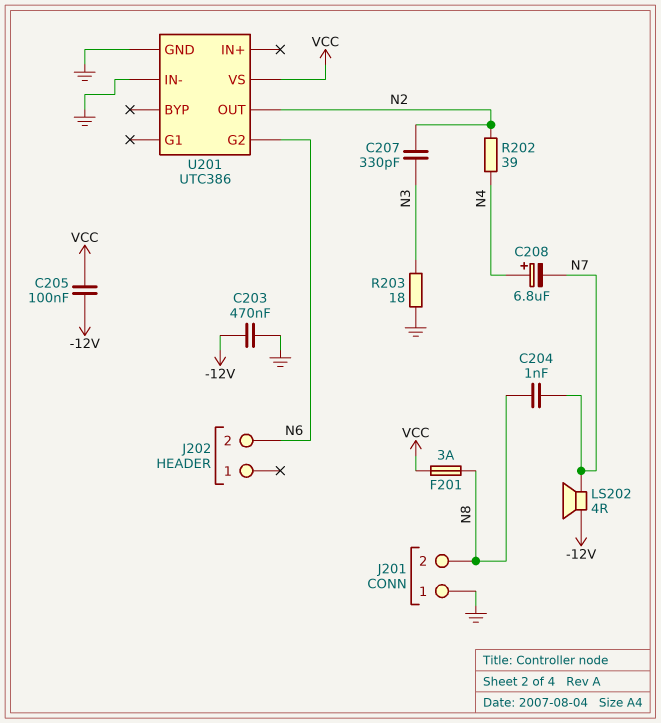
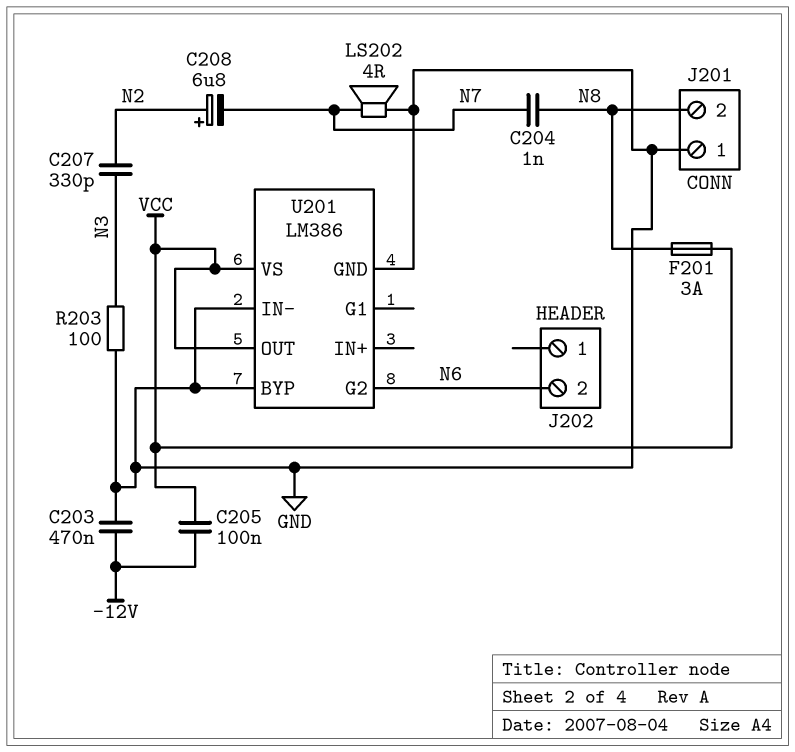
C208: 6.8uF (plus N4, minus N7) -> 6.8uF (plus N2, minus N7)
LS202: speaker 4R (-12V, N7) -> speaker 4R (GND, N7)
R202: 39 (N2, N4) -> none
R203: 18 (GND, N3) -> 100 (GND, N3)
U201: UTC386 -> LM386
U201 pin BYP: none -> GND
U201 pin OUT: N2 -> VCC

